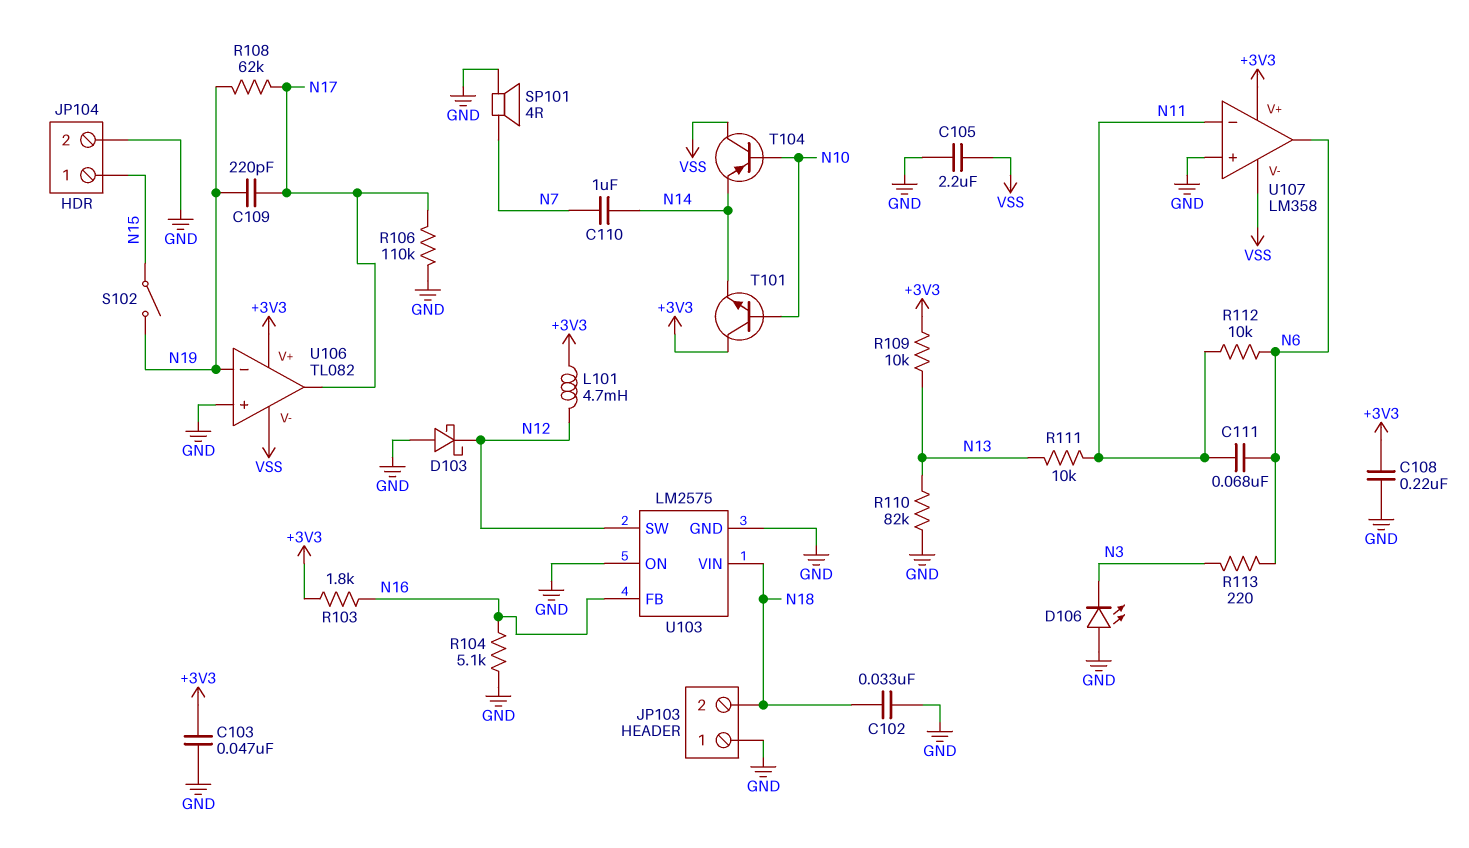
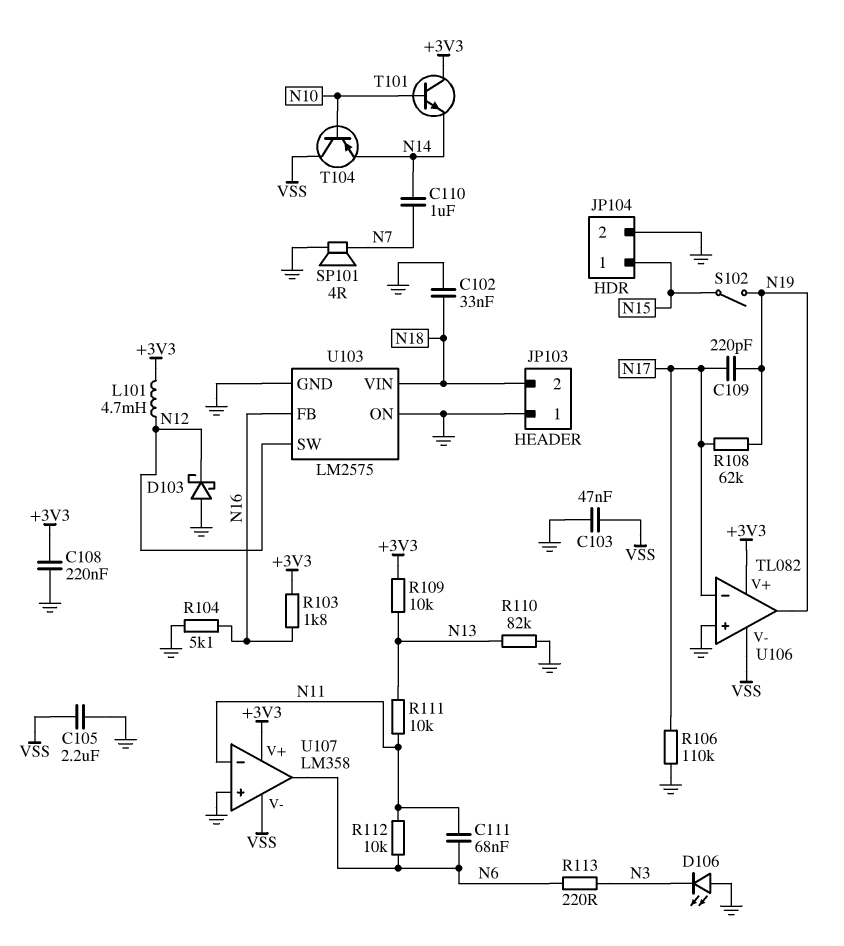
C103: 47nF (+3V3, GND) -> 47nF (GND, VSS)
U106 pin in-: N19 -> N17
U106 pin out: N17 -> N19

